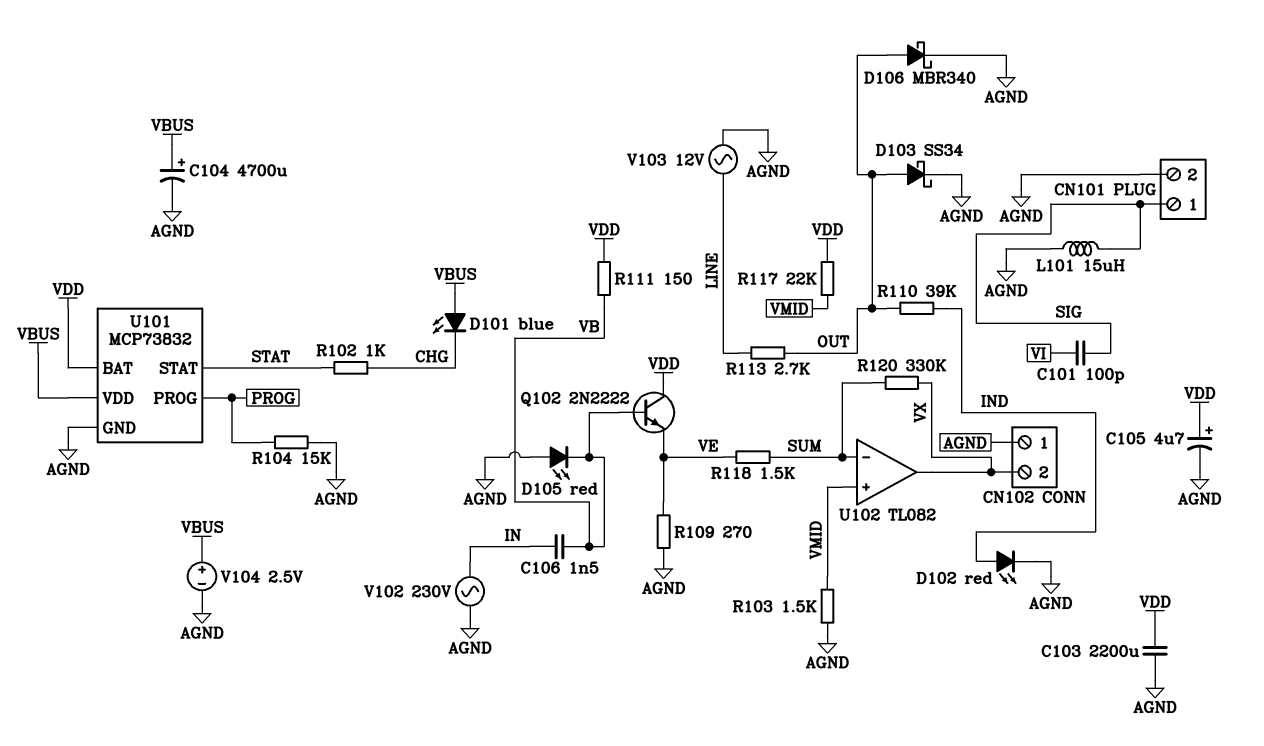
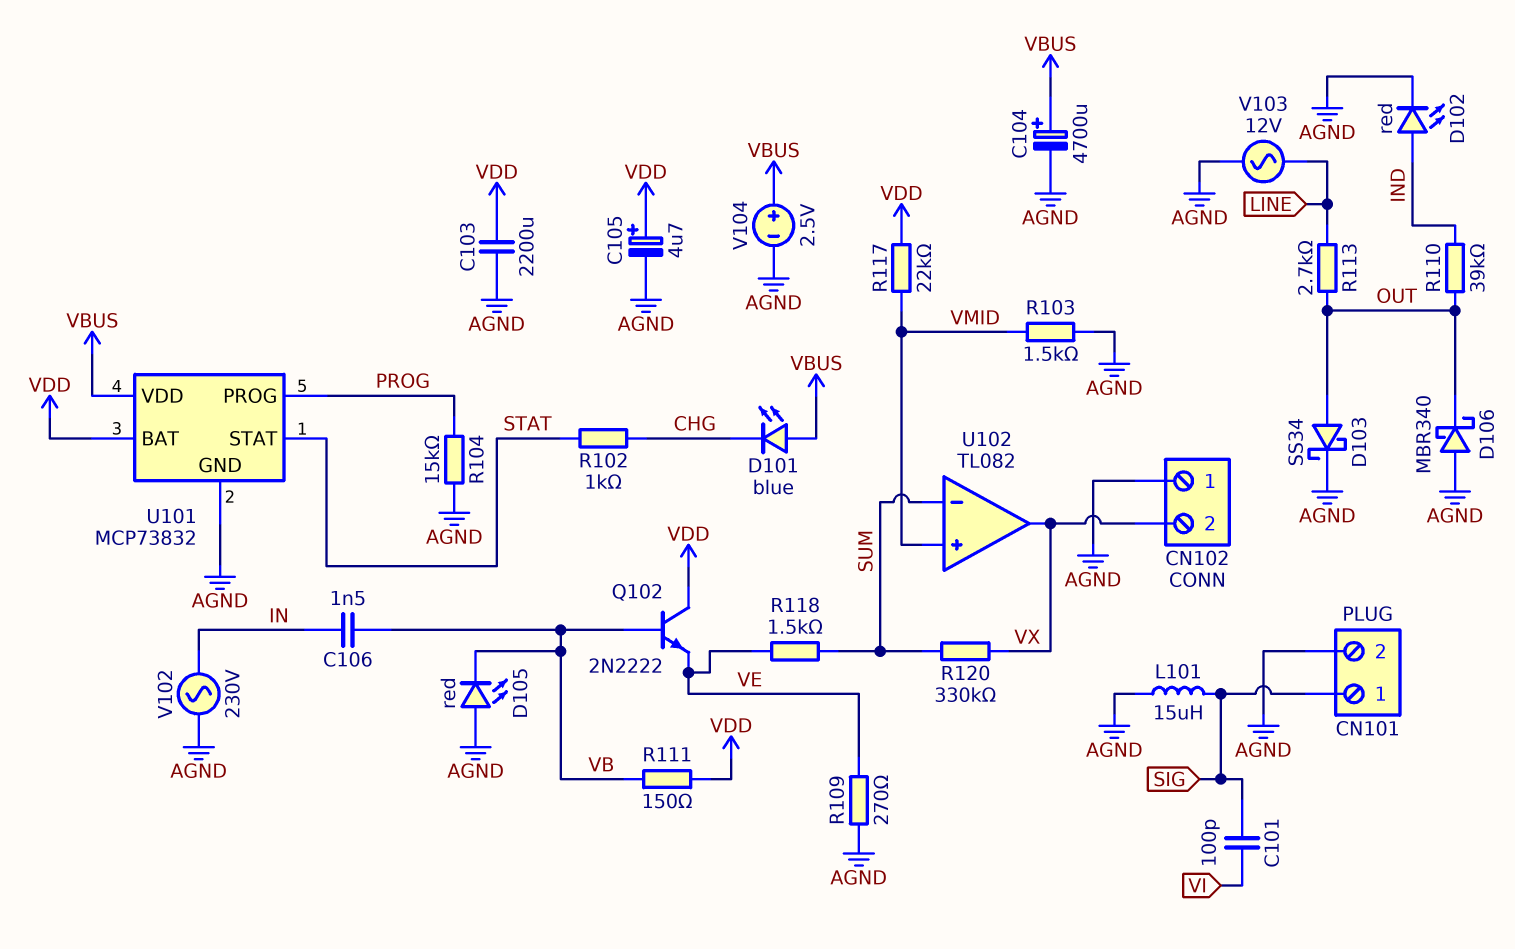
D106: schottky MBR340 (A OUT, K AGND) -> schottky MBR340 (A AGND, K OUT)

